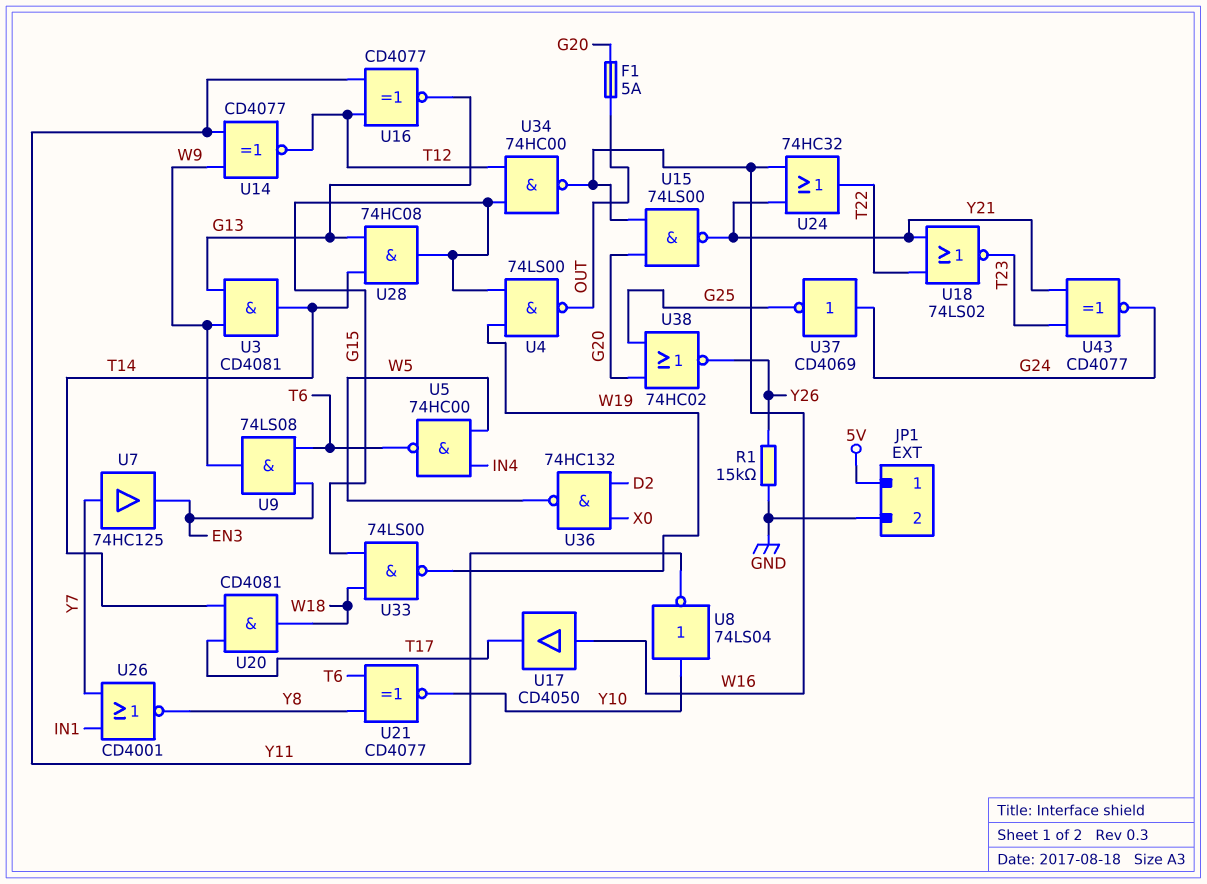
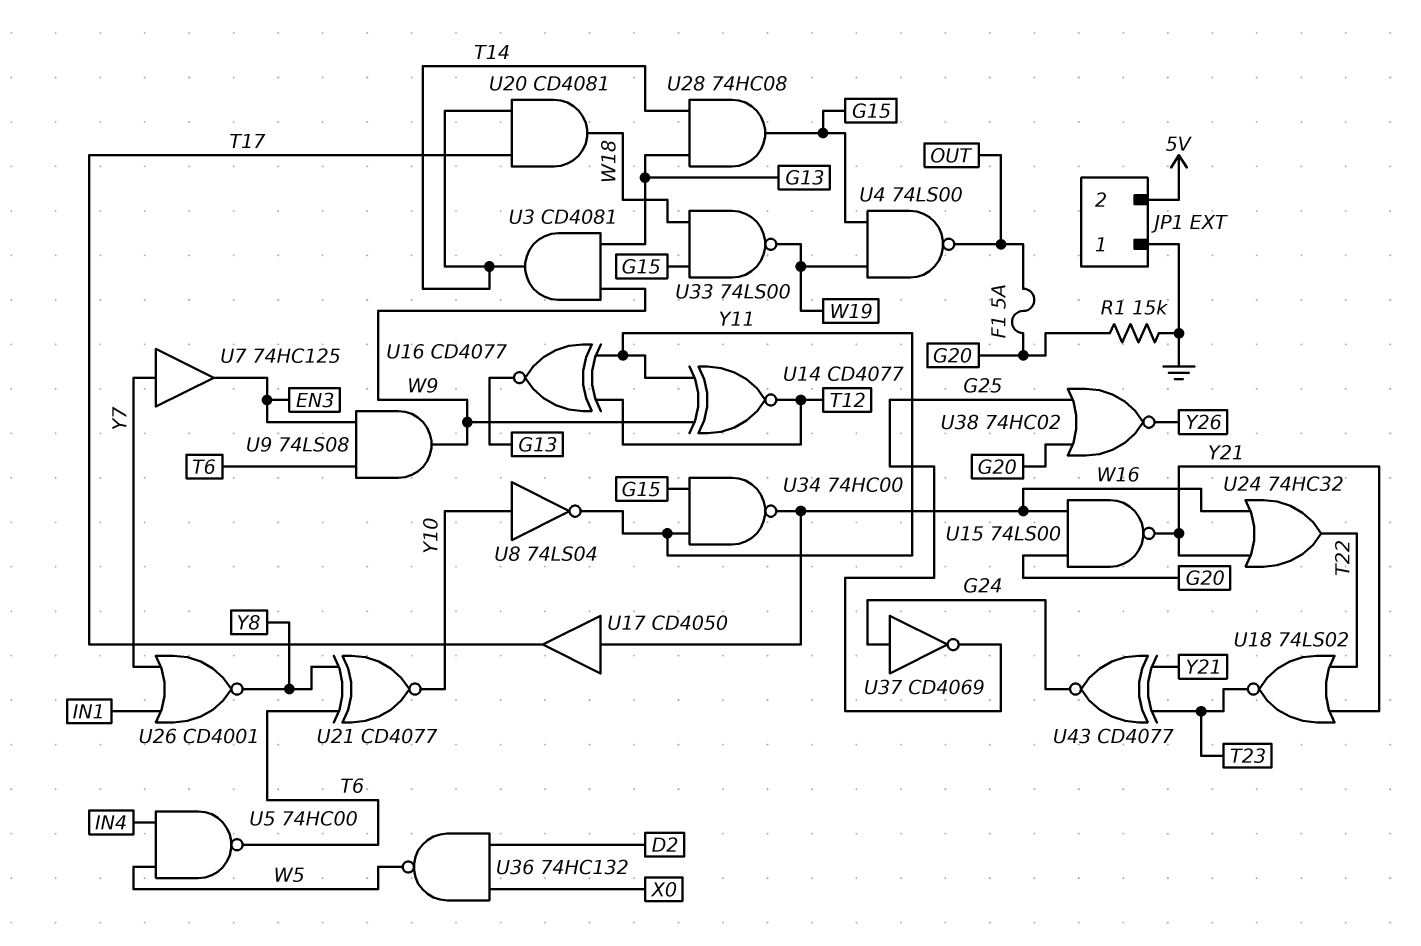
JP1 pin 1: 5V -> GND
JP1 pin 2: GND -> 5V
R1: 15k (GND, Y26) -> 15k (G20, GND)
U34: NAND 74HC00 (in G15, in T12, out W16) -> NAND 74HC00 (in G15, in Y11, out W16)

